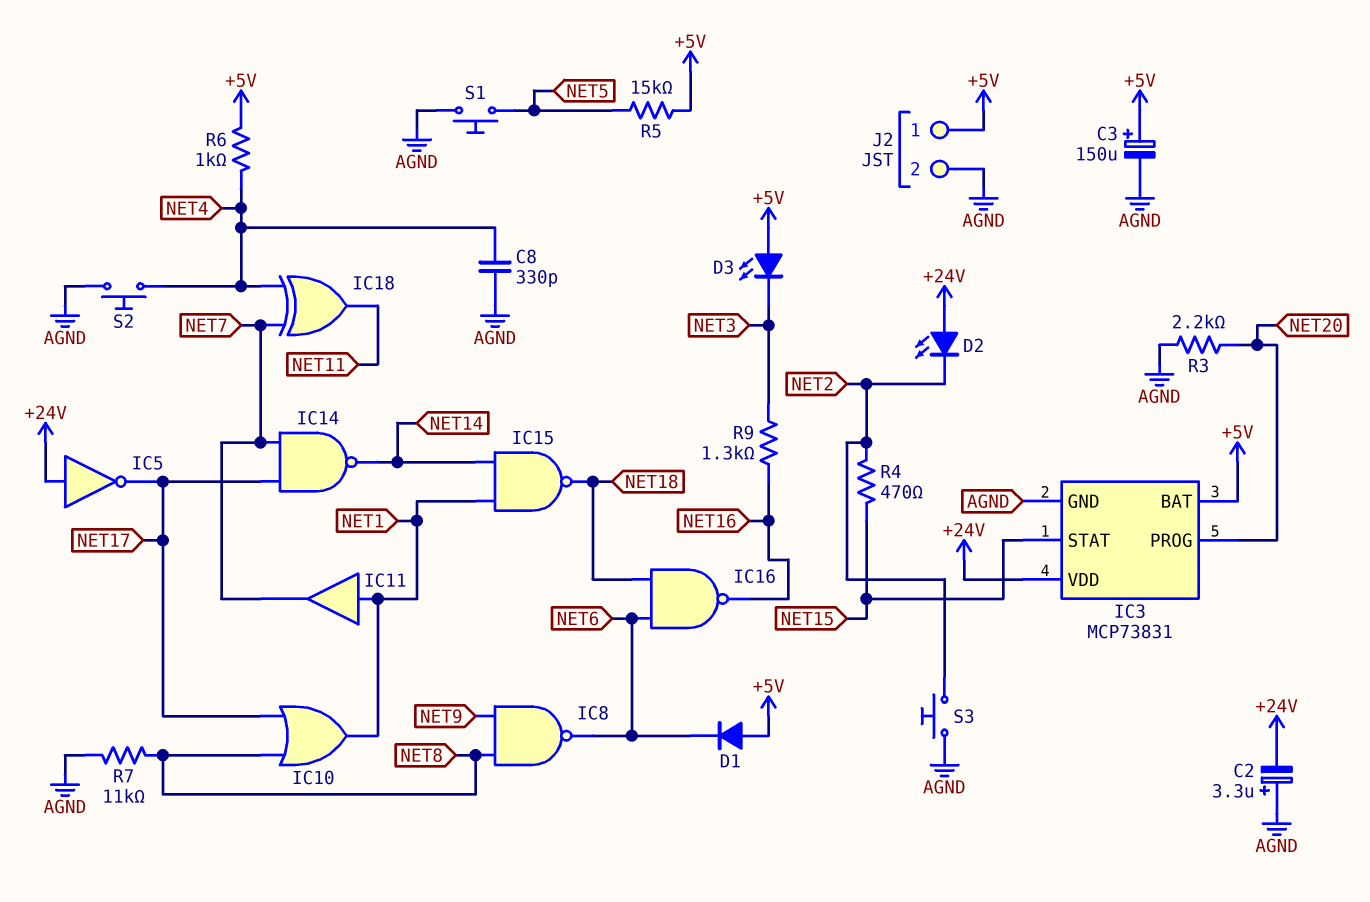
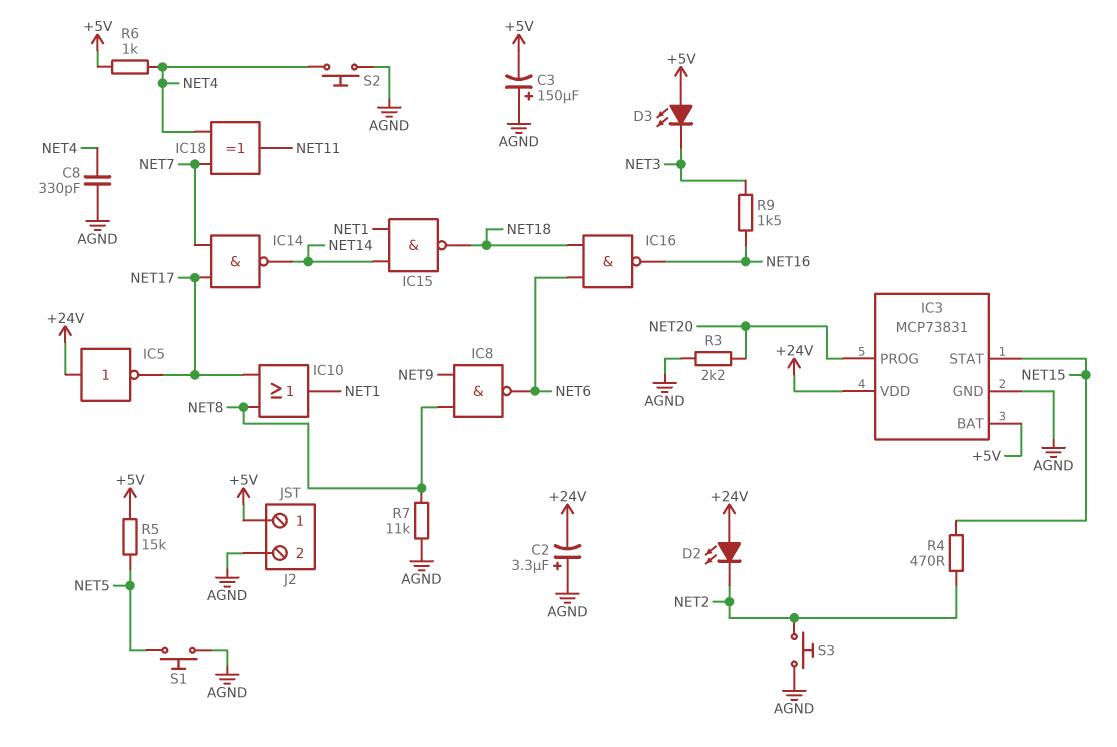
C3: 150uF (plus +5V, minus AGND) -> 150uF (plus AGND, minus +5V)
D1: diode (A +5V, K NET6) -> none
IC11: buffer (in NET1, out NET7) -> none
R9: 1.3k (NET3, NET16) -> 1.5k (NET3, NET16)

